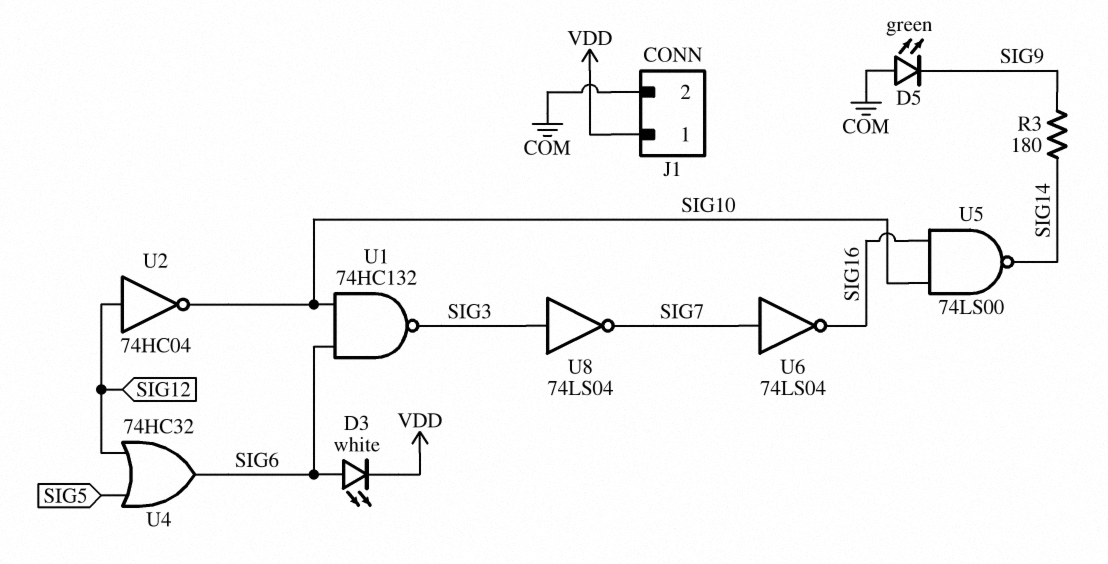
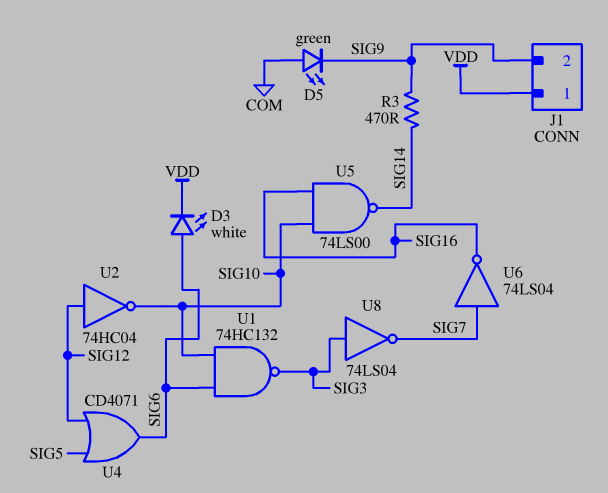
J1 pin 2: COM -> SIG9
R3: 180 (SIG9, SIG14) -> 470 (SIG9, SIG14)
U4: OR 74HC32 (in SIG5, in SIG12, out SIG6) -> OR CD4071 (in SIG5, in SIG12, out SIG6)

